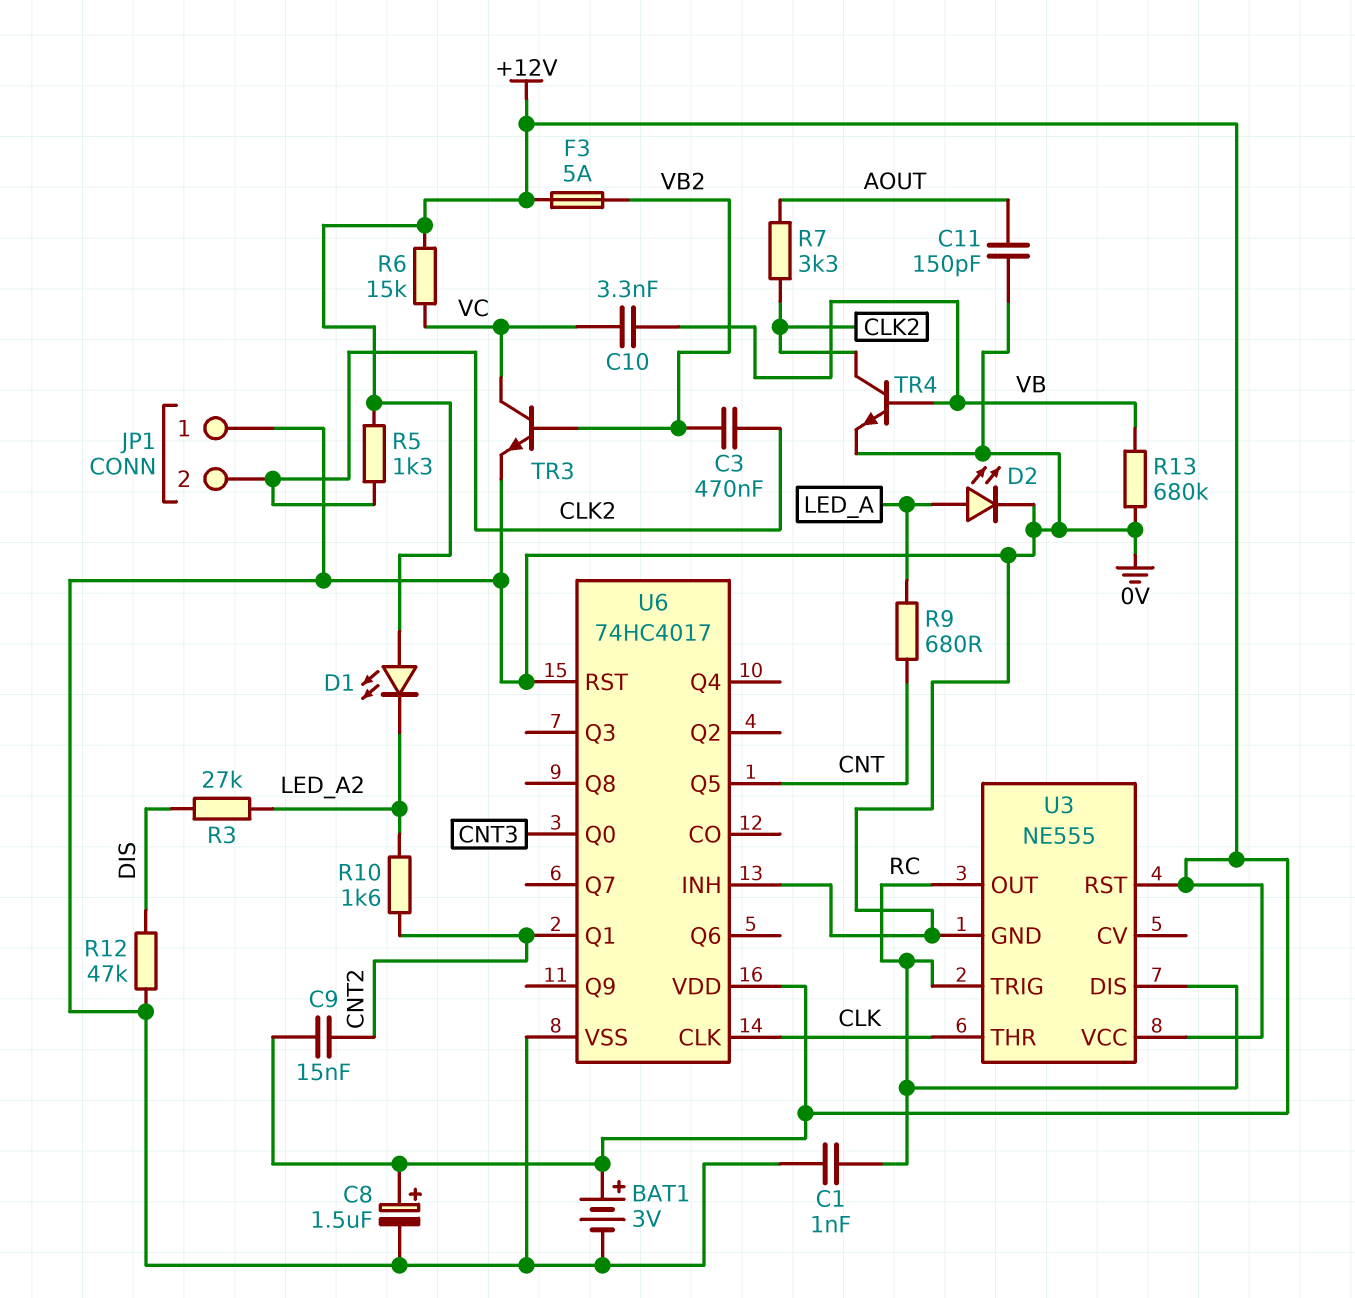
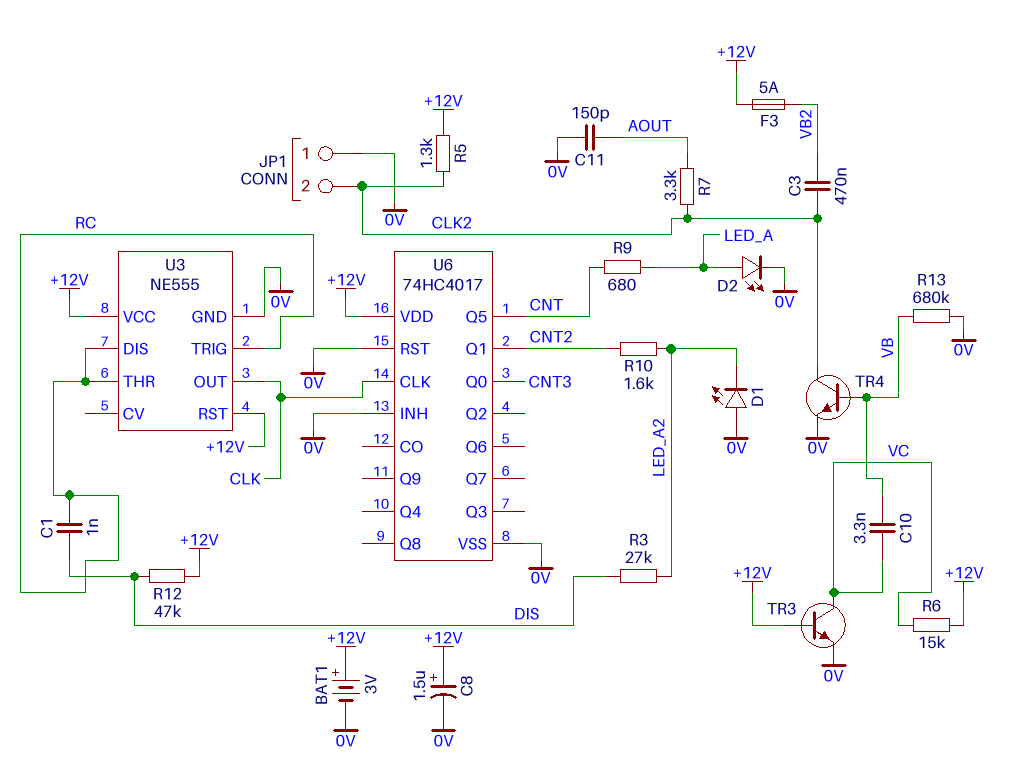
C1: 1nF (0V, RC) -> 1nF (DIS, RC)
C9: 15nF (+12V, CNT2) -> none
D1: LED (A +12V, K LED_A2) -> LED (A 0V, K LED_A2)
R12: 47k (0V, DIS) -> 47k (+12V, DIS)
TR3: NPN (B VB2, C VC, E 0V) -> NPN (B +12V, C VC, E 0V)
U3 pin OUT: RC -> CLK
U3 pin THR: CLK -> RC

